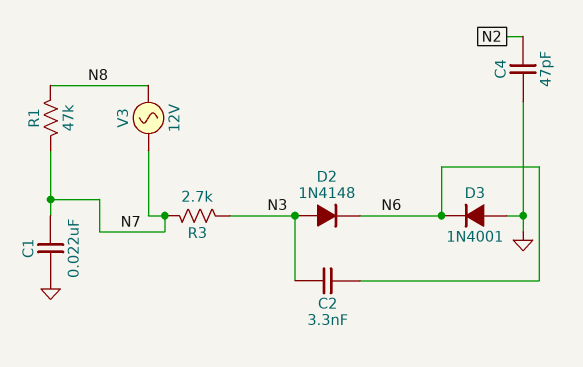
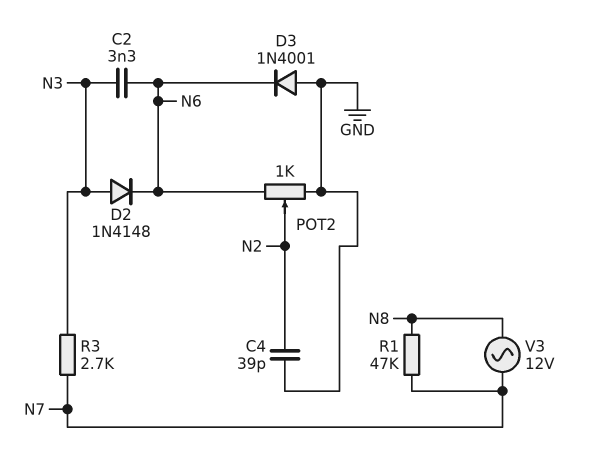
C1: 22nF (GND, N7) -> none
C4: 47pF (GND, N2) -> 39pF (GND, N2)
POT2: none -> 1k (GND, N6, wiper N2)

